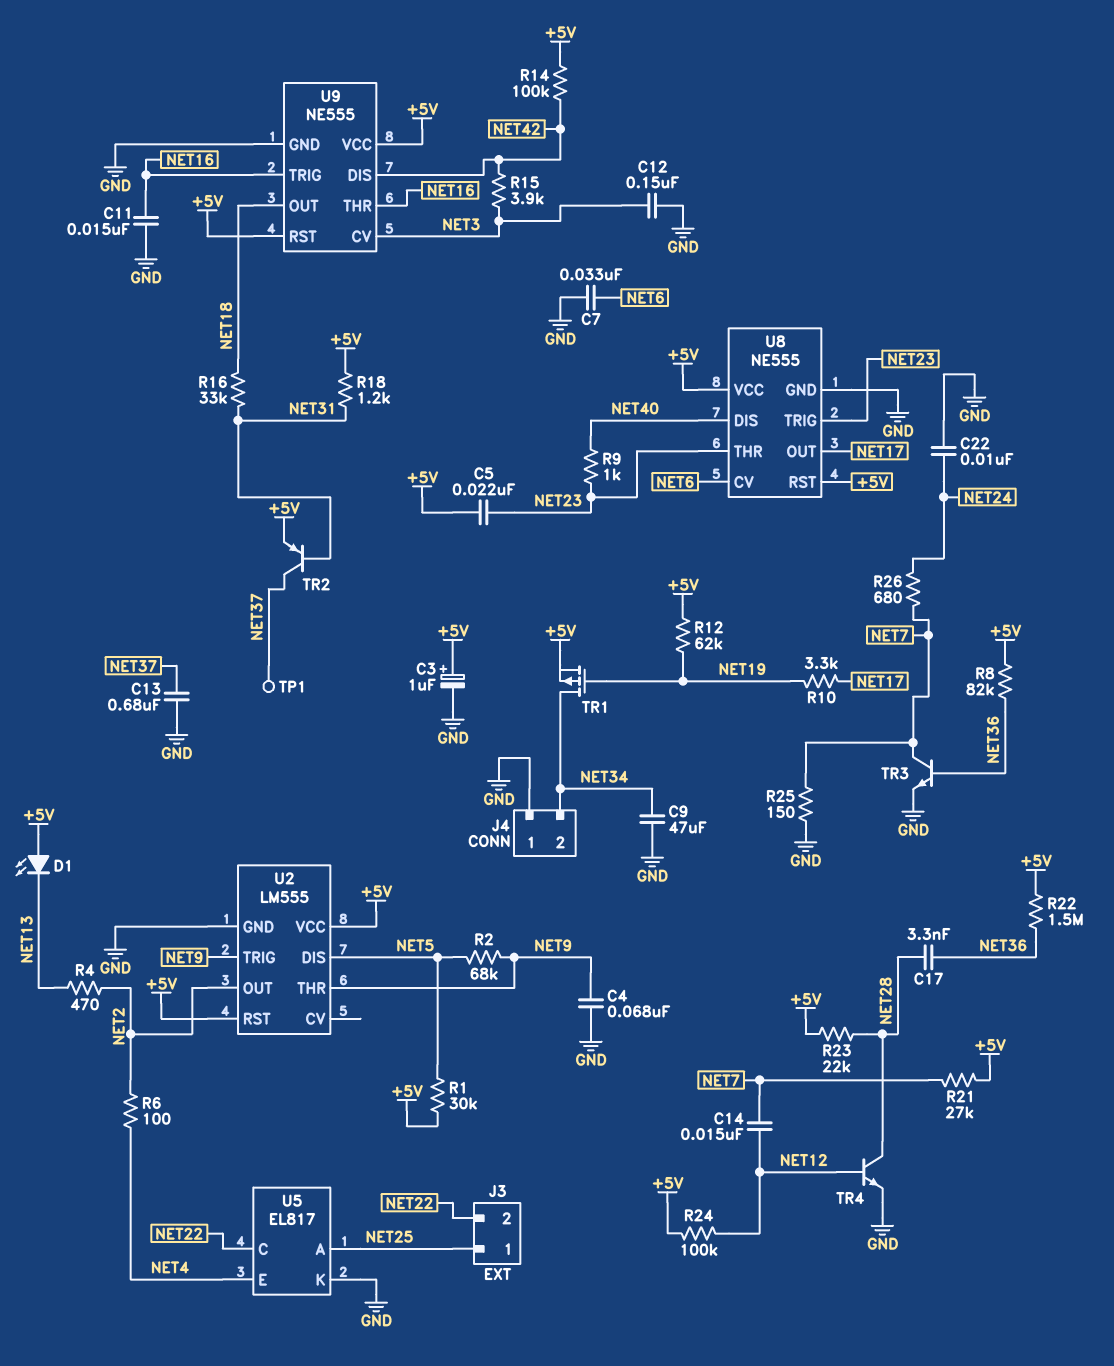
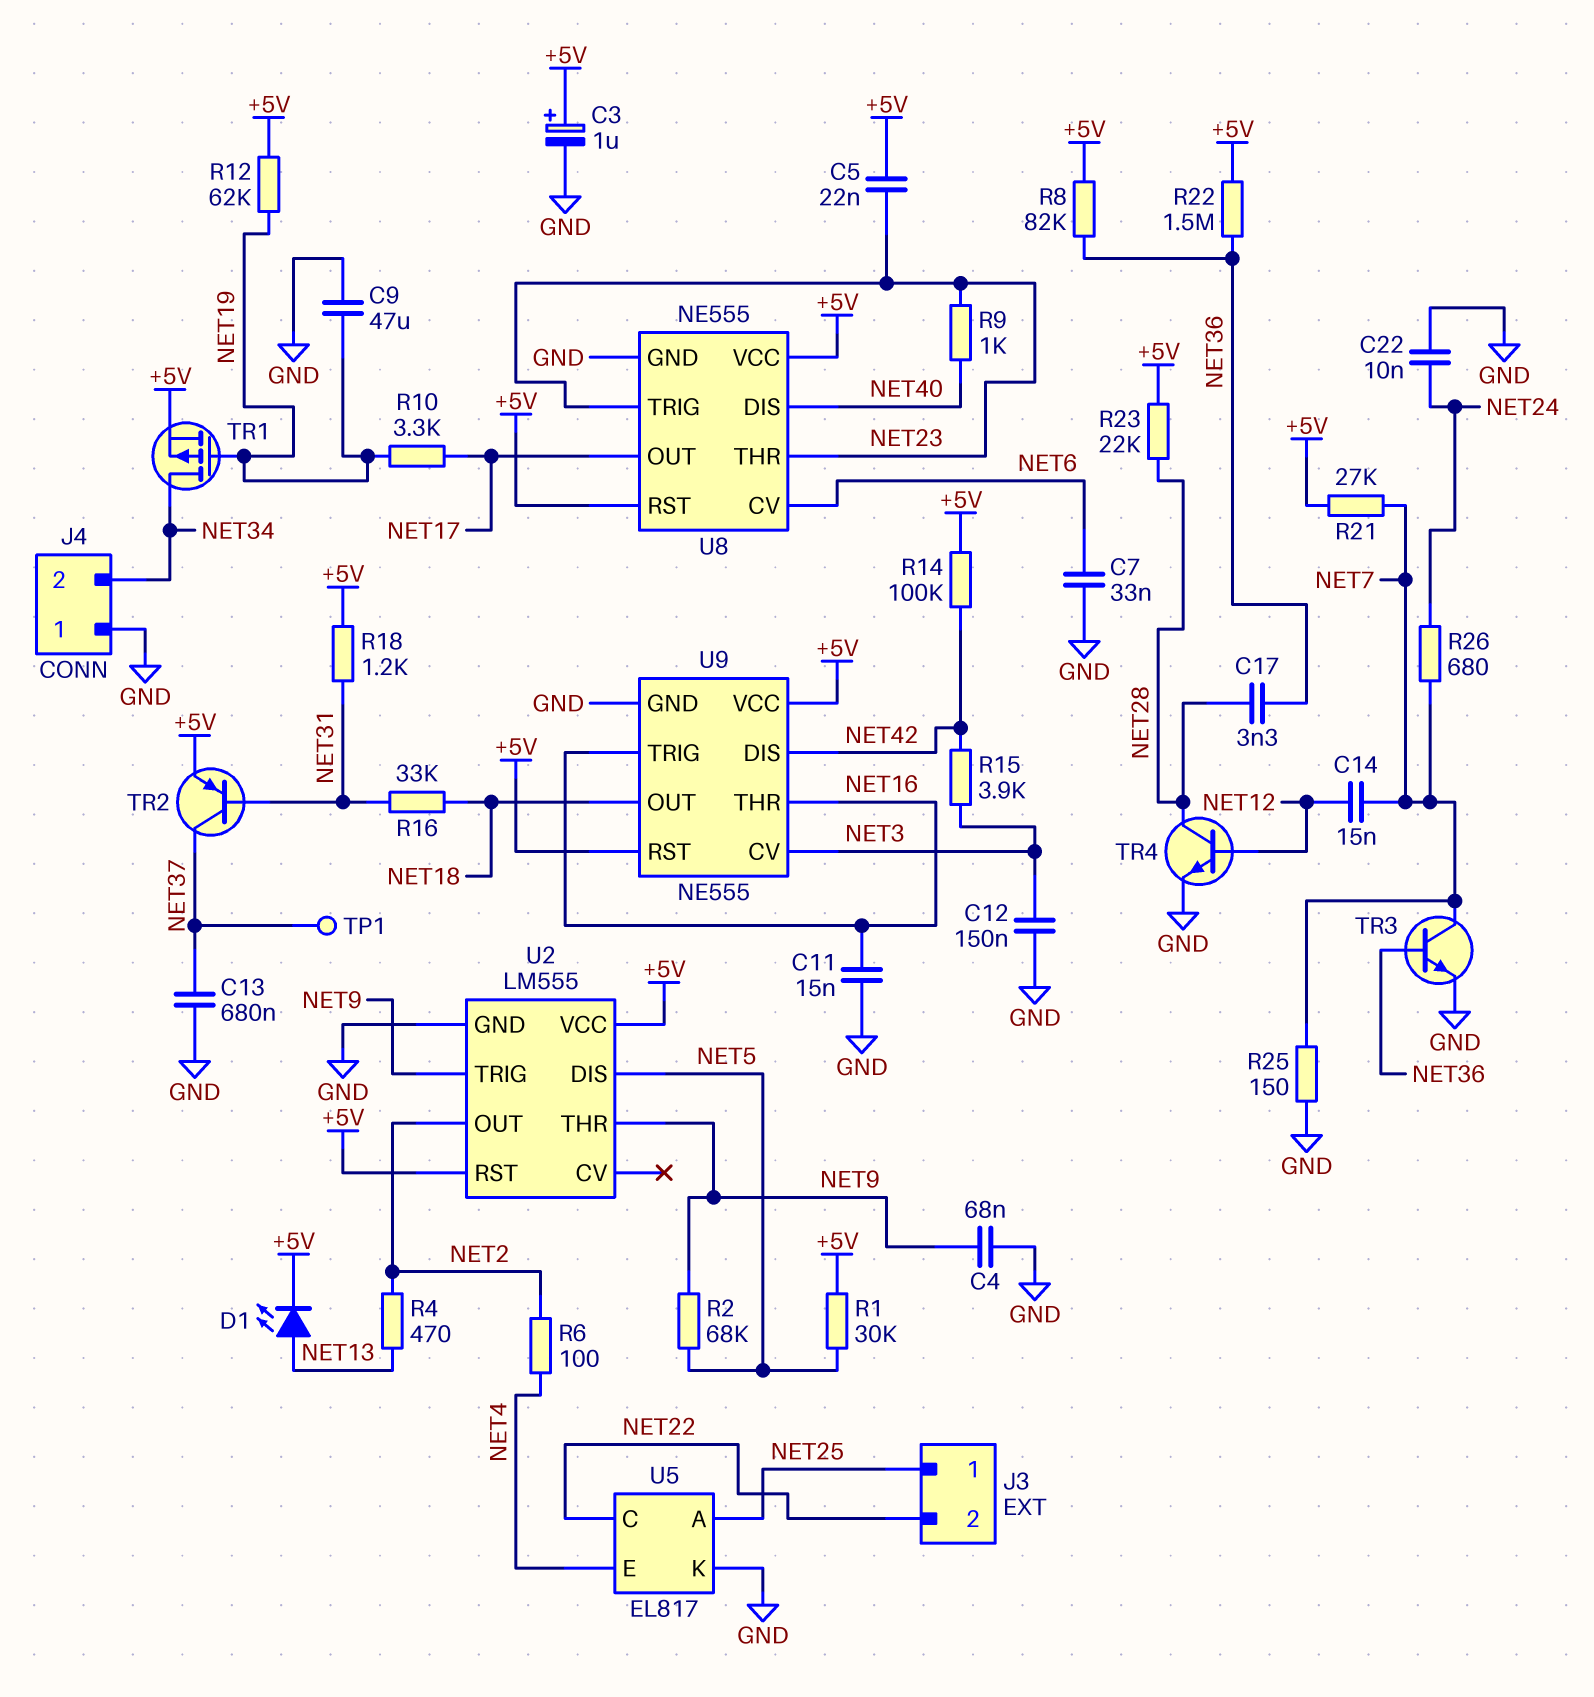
C9: 47uF (GND, NET34) -> 47uF (GND, NET19)
D1: LED (A +5V, K NET13) -> LED (A NET13, K +5V)
R24: 100k (+5V, NET12) -> none

